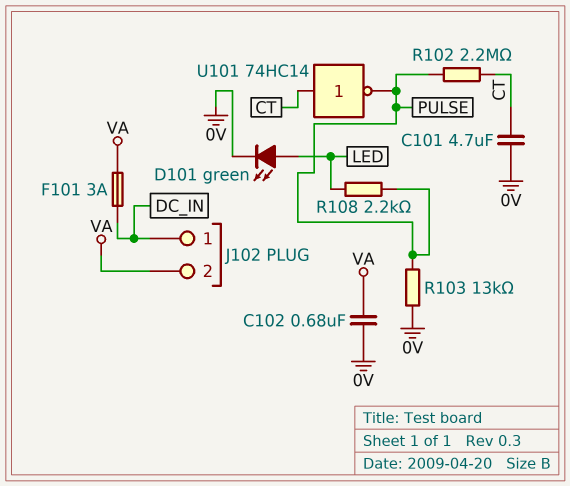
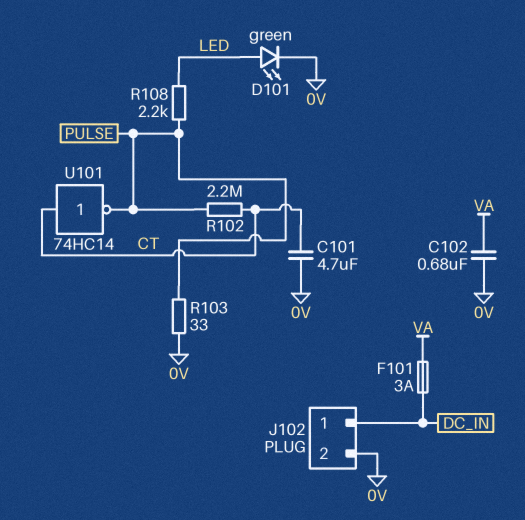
J102 pin 2: VA -> 0V
R103: 13k (0V, PULSE) -> 33 (0V, PULSE)

